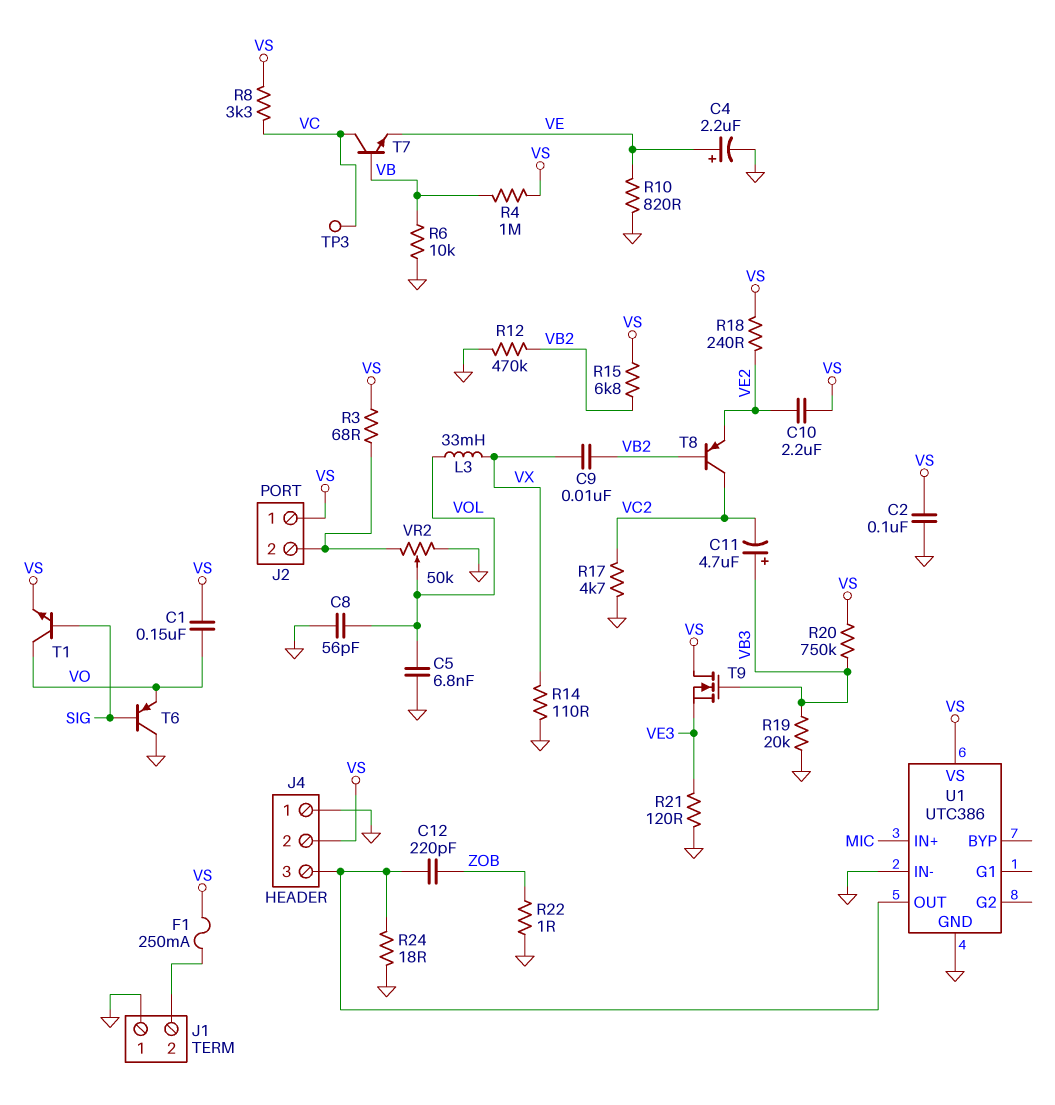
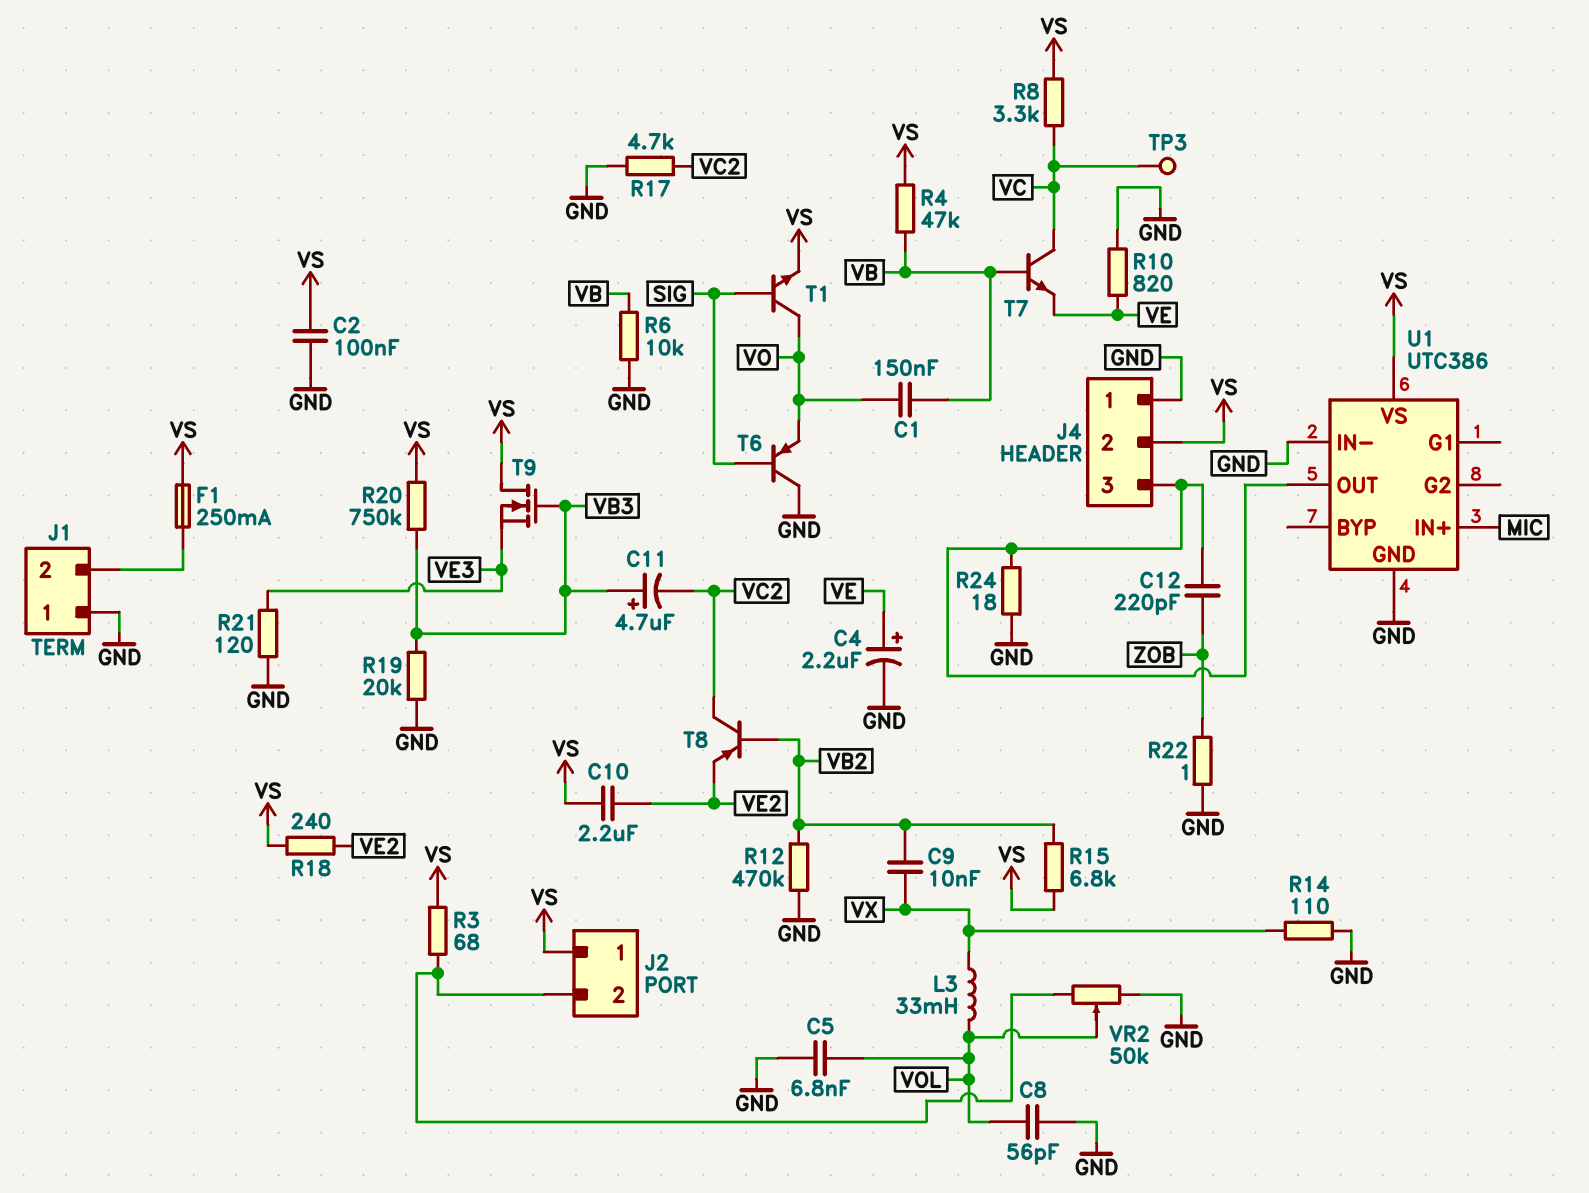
C1: 150nF (VO, VS) -> 150nF (VB, VO)
R4: 1M (VB, VS) -> 47k (VB, VS)

